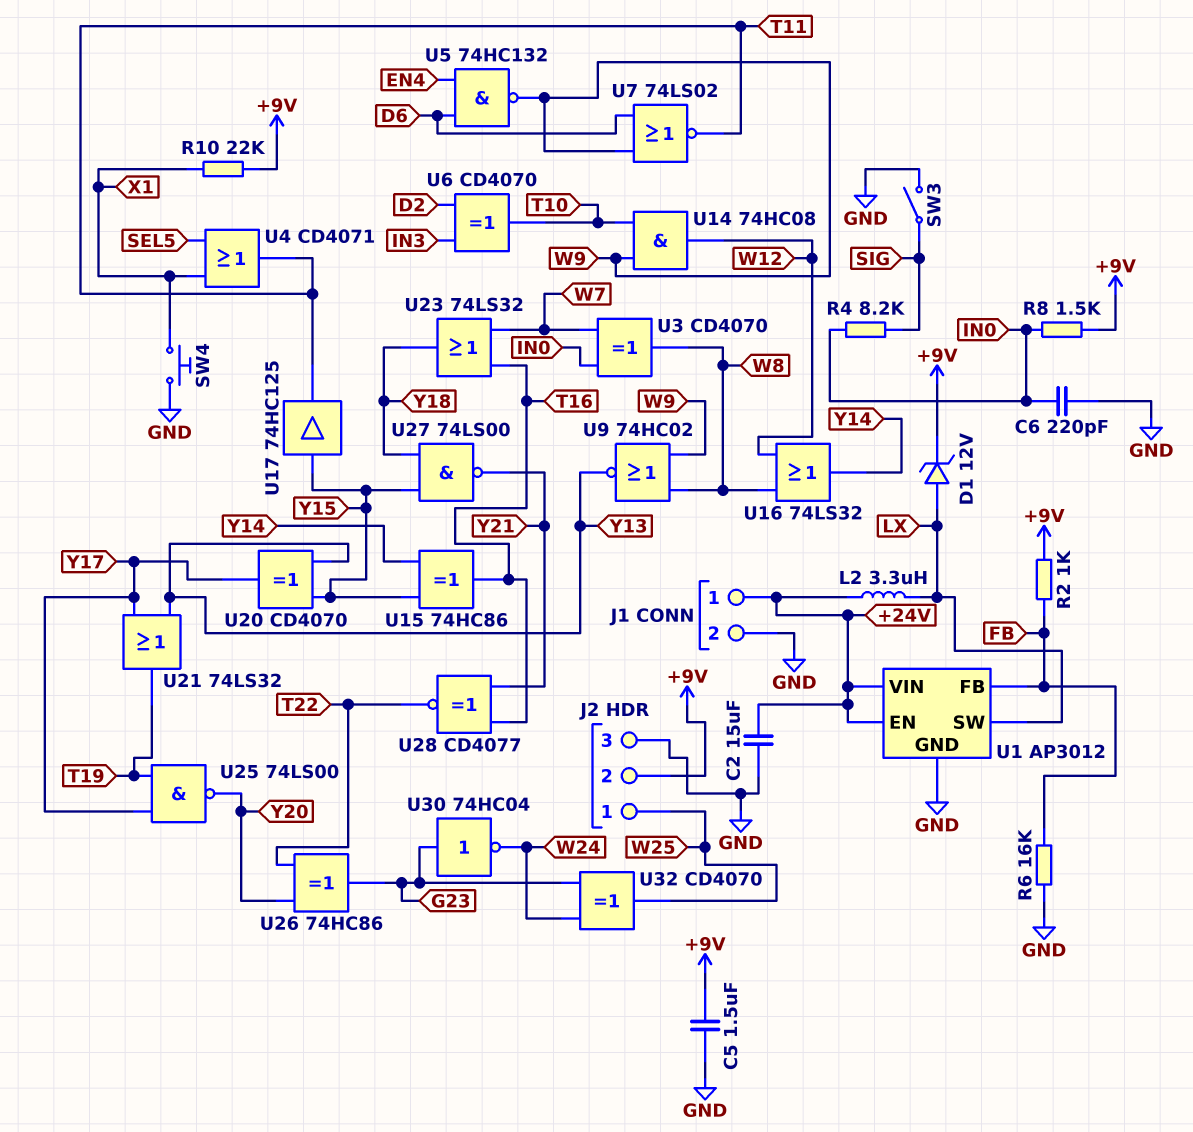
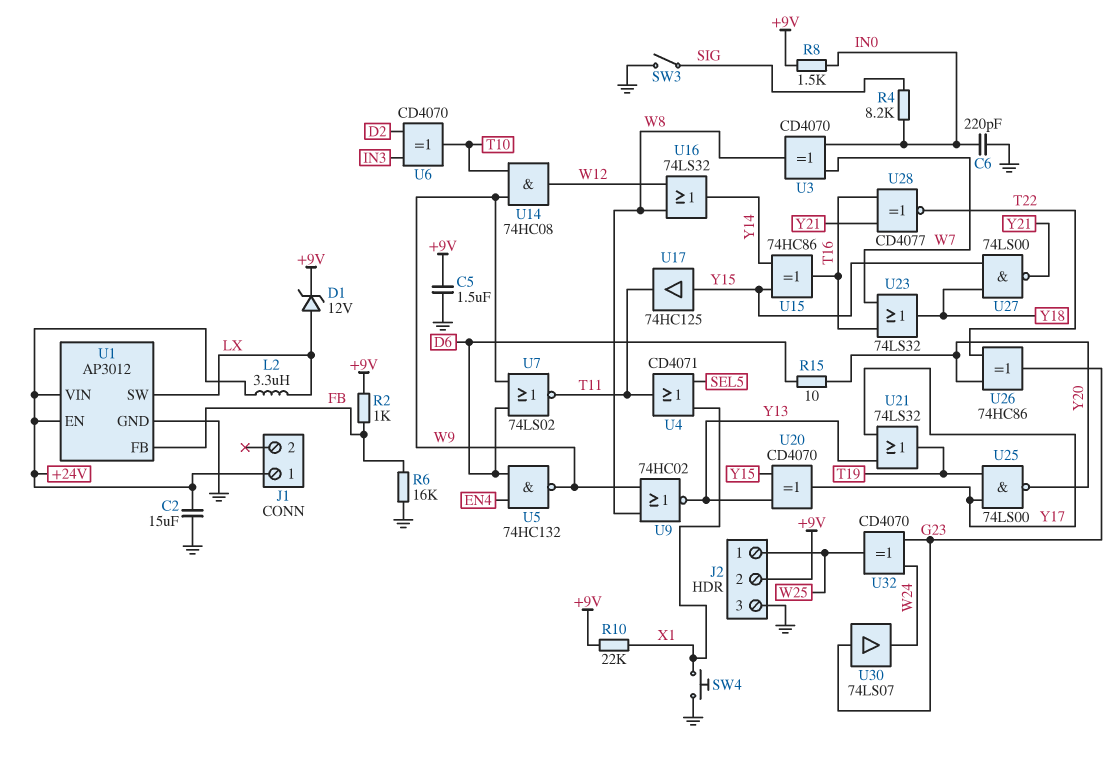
J1 pin 2: GND -> none
R15: none -> 10 (D6, Y20)
U30: NOT 74HC04 (in G23, out W24) -> buffer 74LS07 (in G23, out W24)

